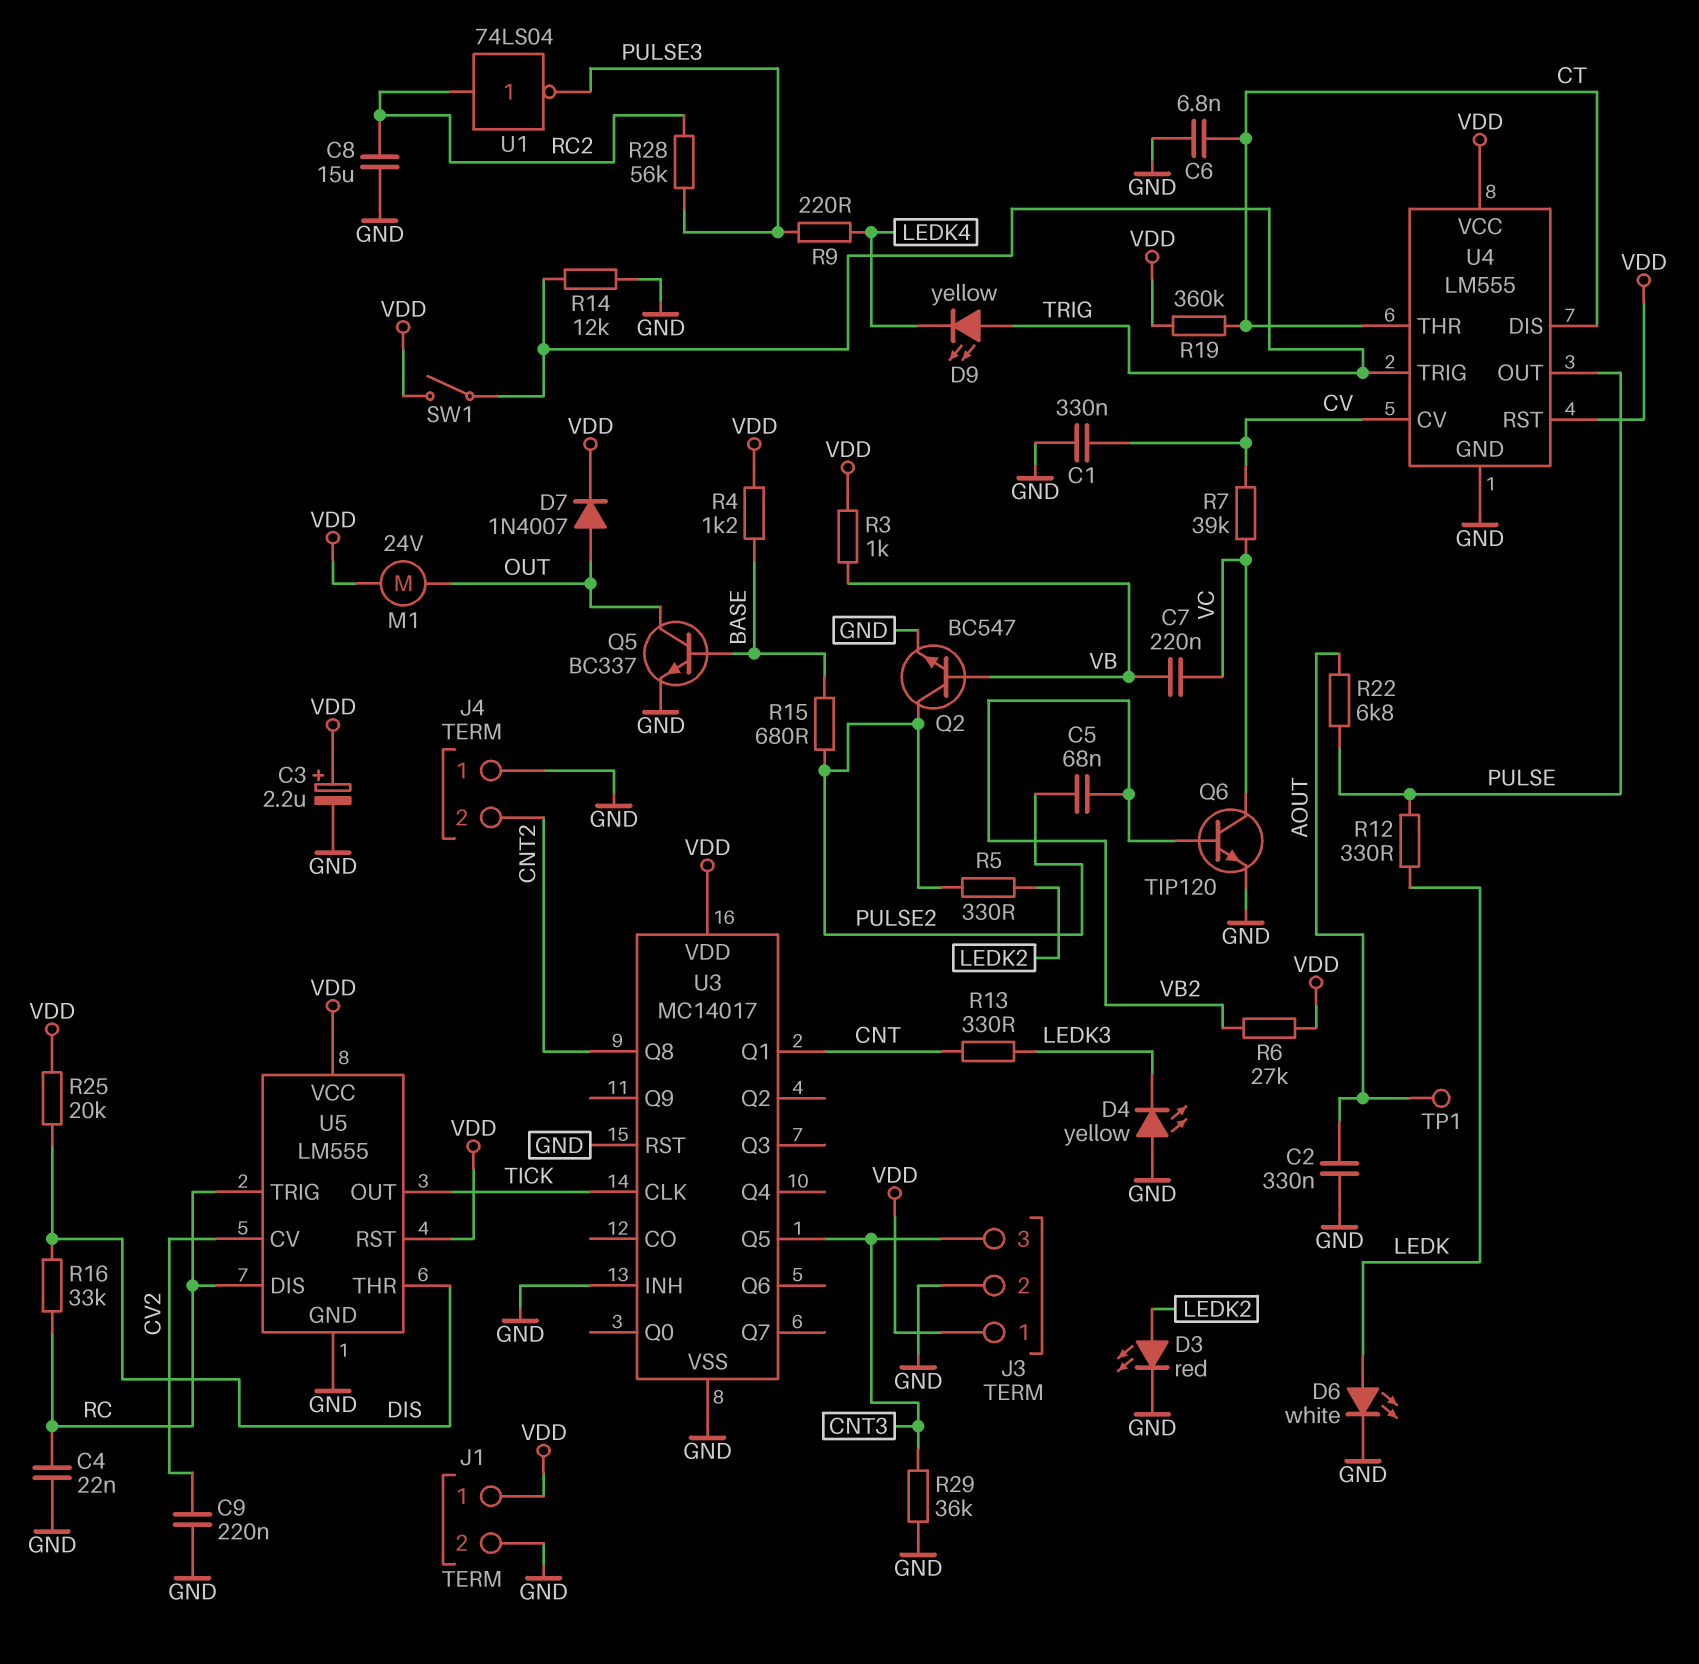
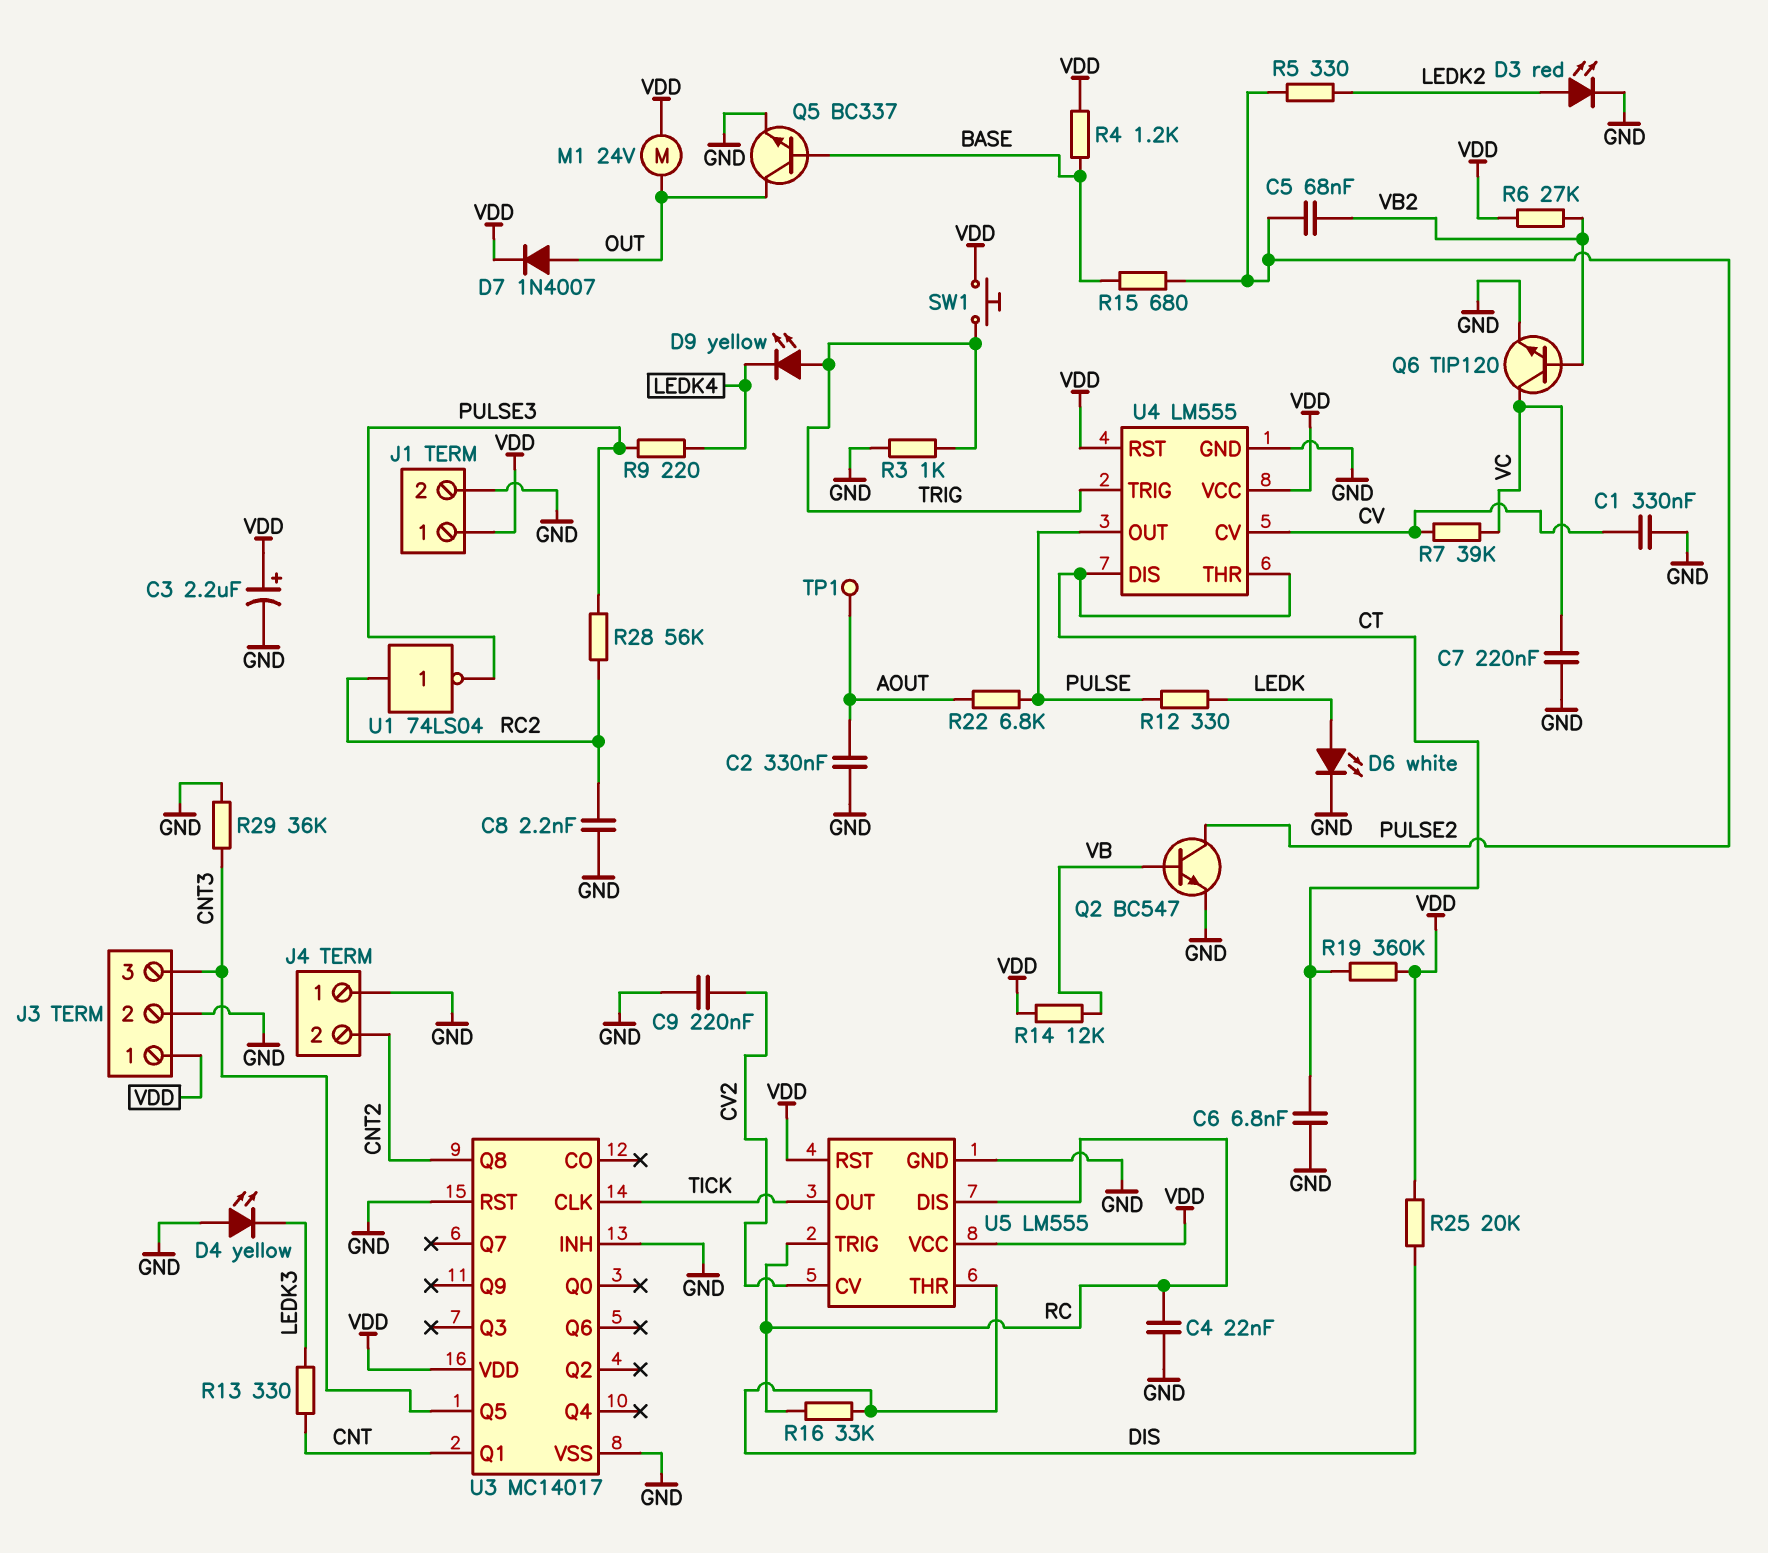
C7: 220nF (VB, VC) -> 220nF (GND, VC)
C8: 15uF (GND, RC2) -> 2.2nF (GND, RC2)
R3: 1k (VB, VDD) -> 1k (GND, TRIG)
R14: 12k (GND, TRIG) -> 12k (VB, VDD)
SW1: switch (TRIG, VDD) -> button (TRIG, VDD)

